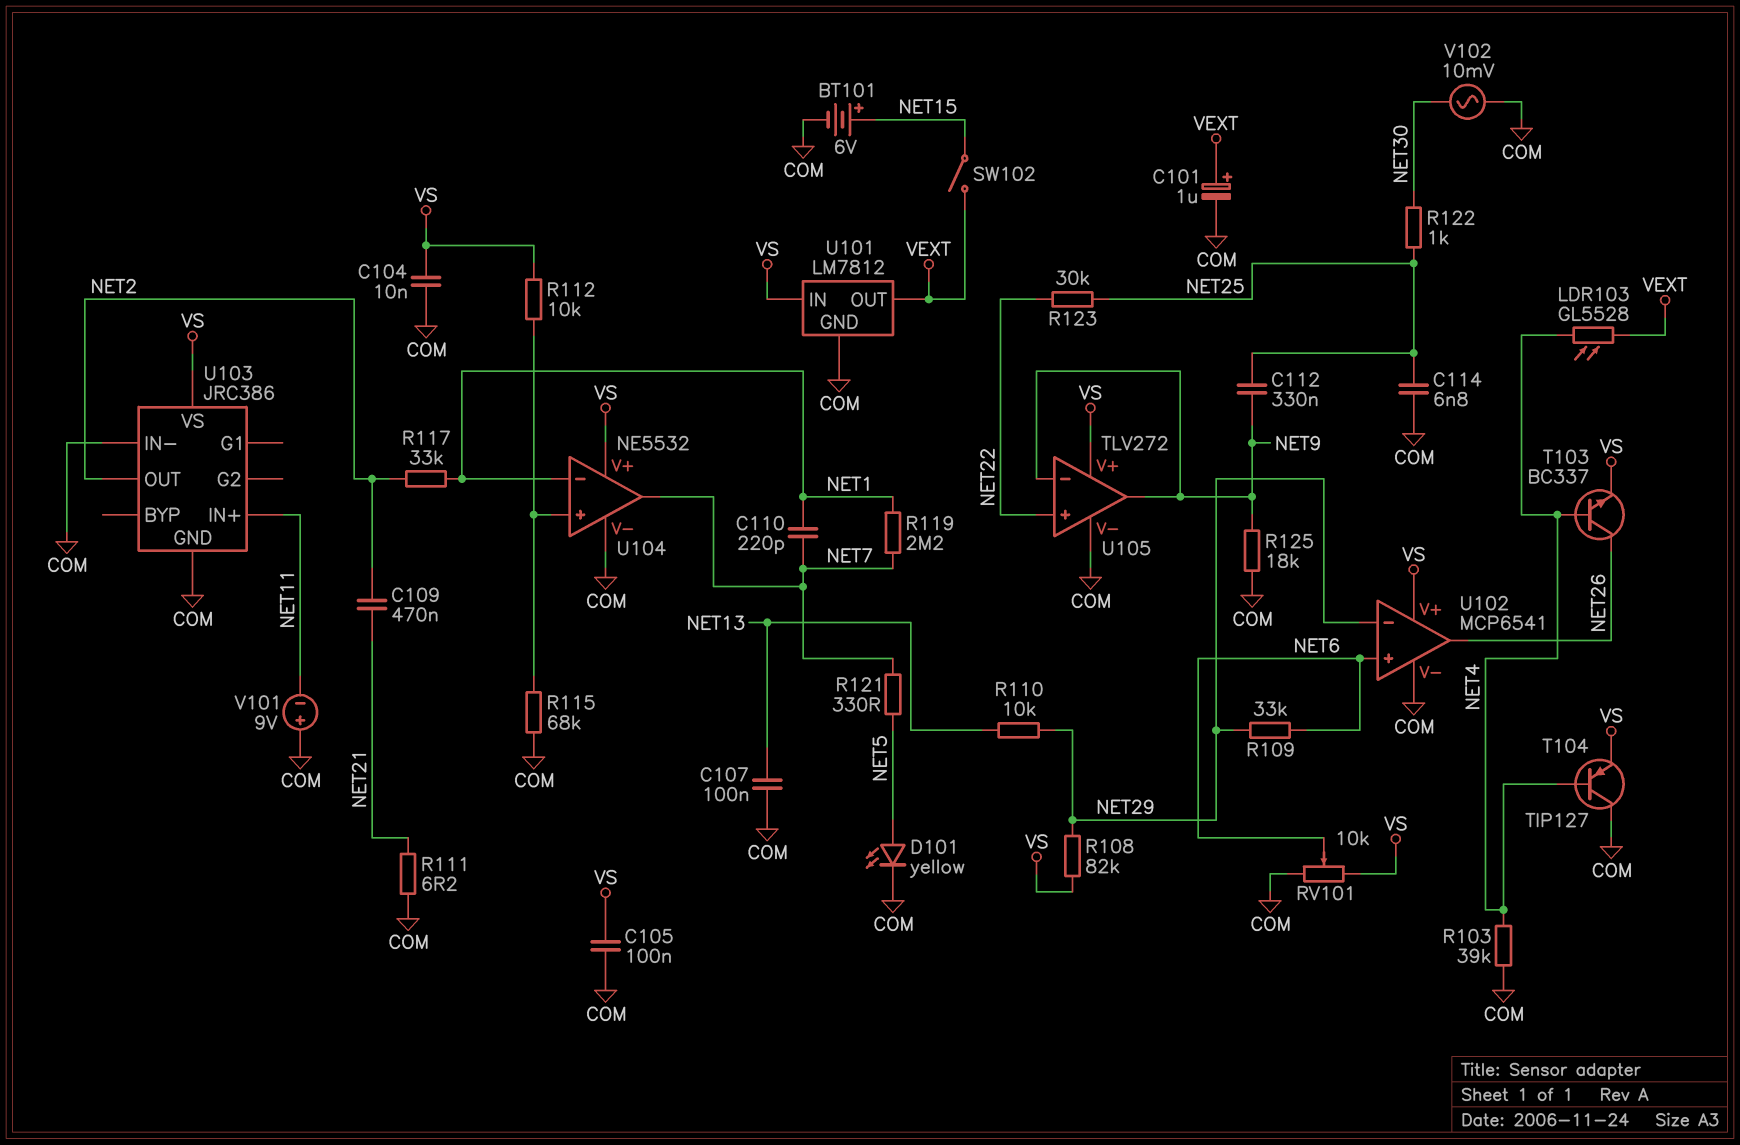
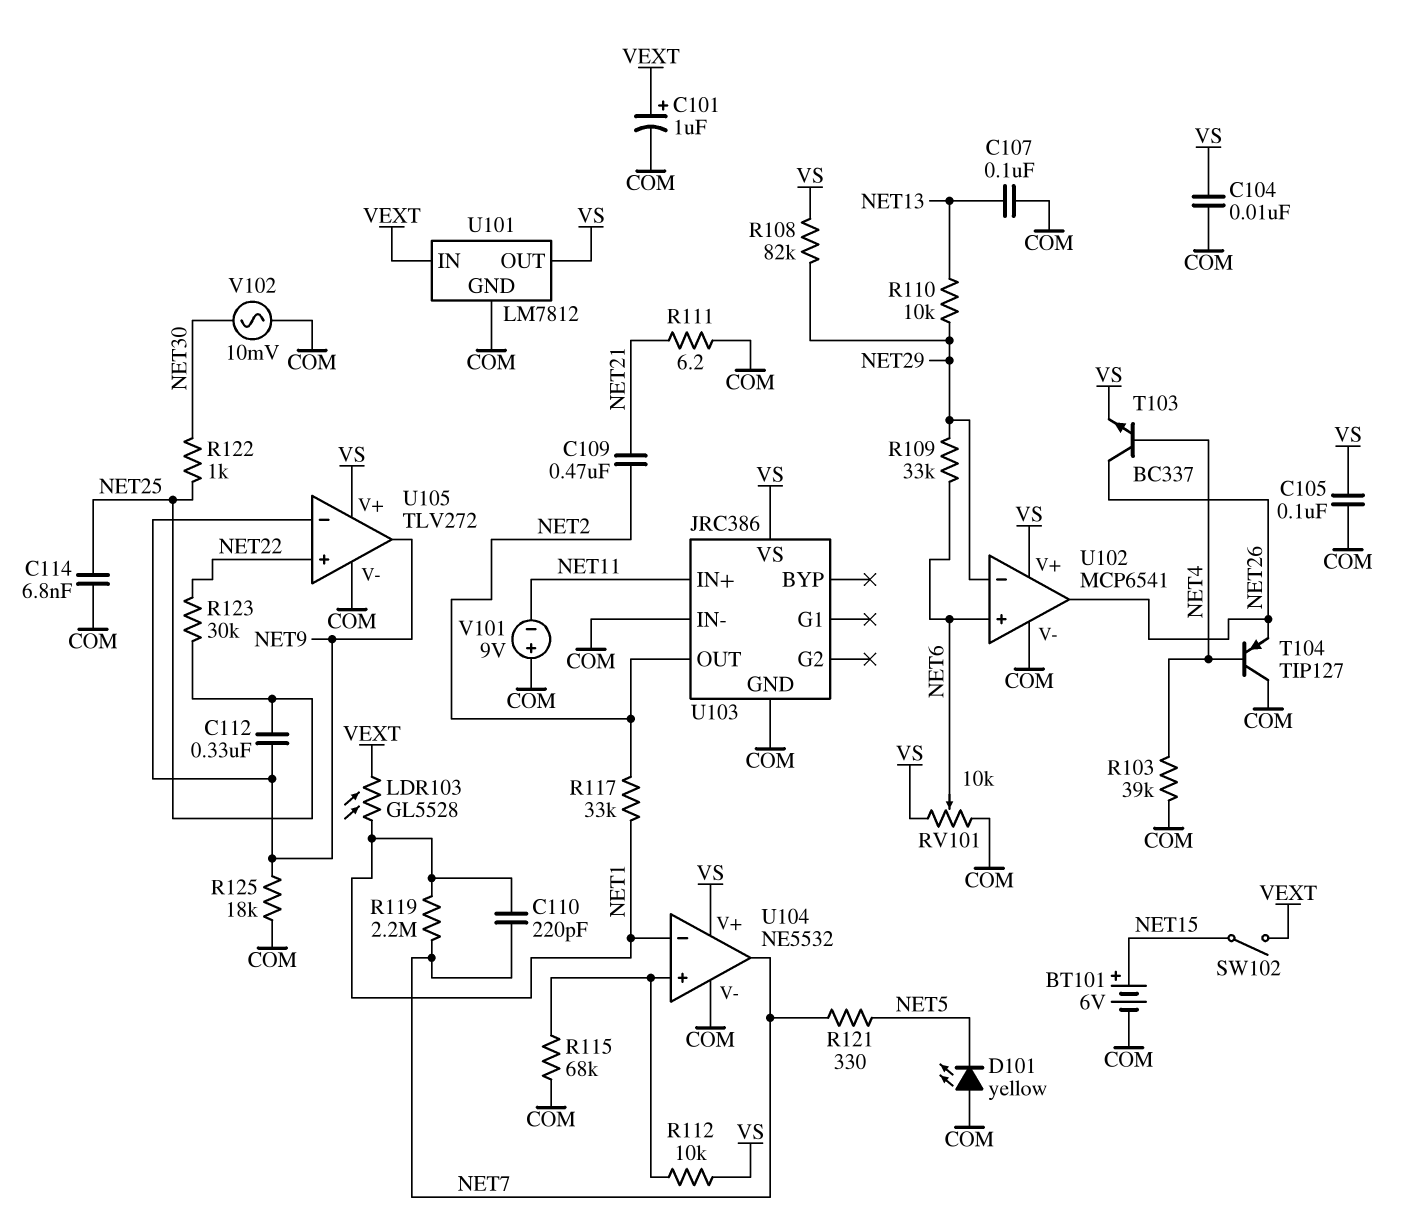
D101: LED yellow (A NET5, K COM) -> LED yellow (A COM, K NET5)
LDR103: GL5528 (NET4, VEXT) -> GL5528 (NET1, VEXT)
T104: PNP TIP127 (B NET4, C COM, E VS) -> PNP TIP127 (B NET4, C COM, E NET26)
U101 pin IN: VS -> VEXT
U101 pin OUT: VEXT -> VS

